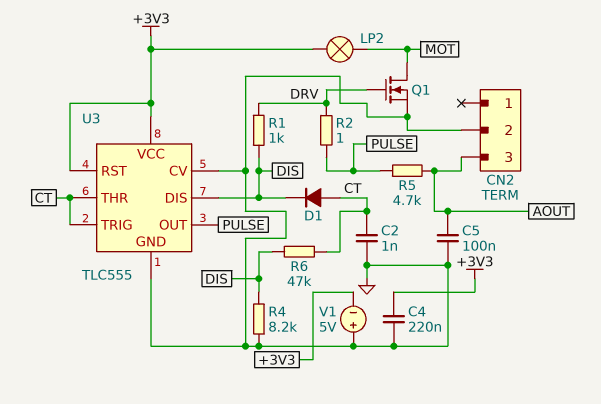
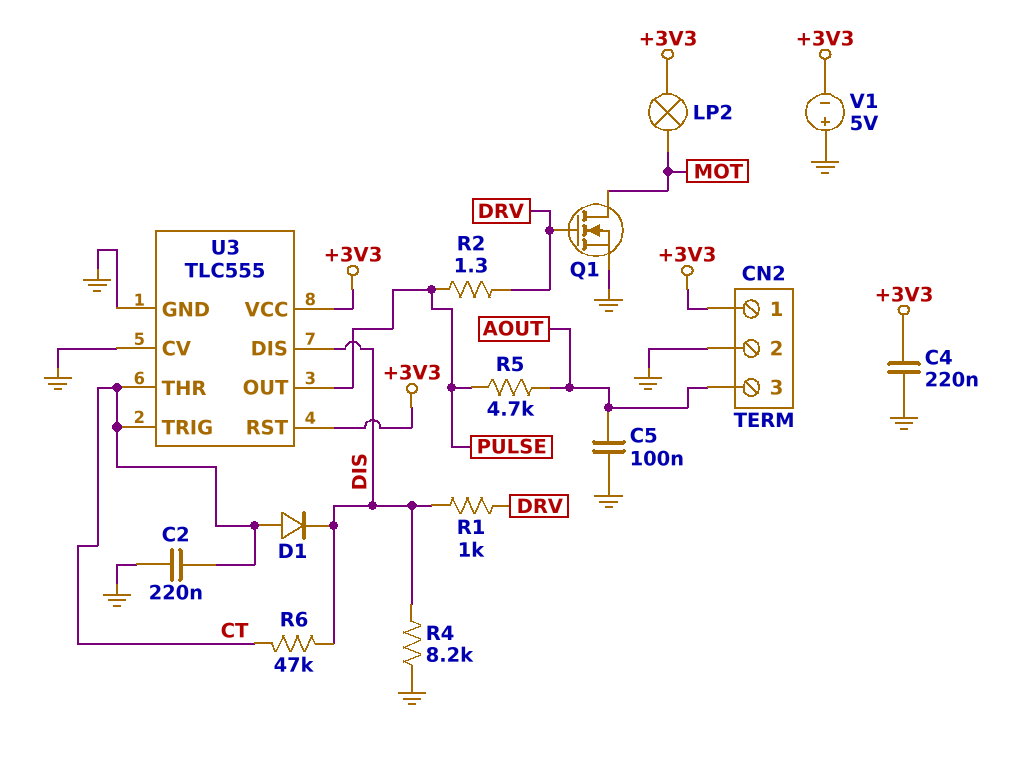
C2: 1nF (CT, GND) -> 220nF (CT, GND)
CN2 pin 1: none -> +3V3
R2: 1 (DRV, PULSE) -> 1.3 (DRV, PULSE)

